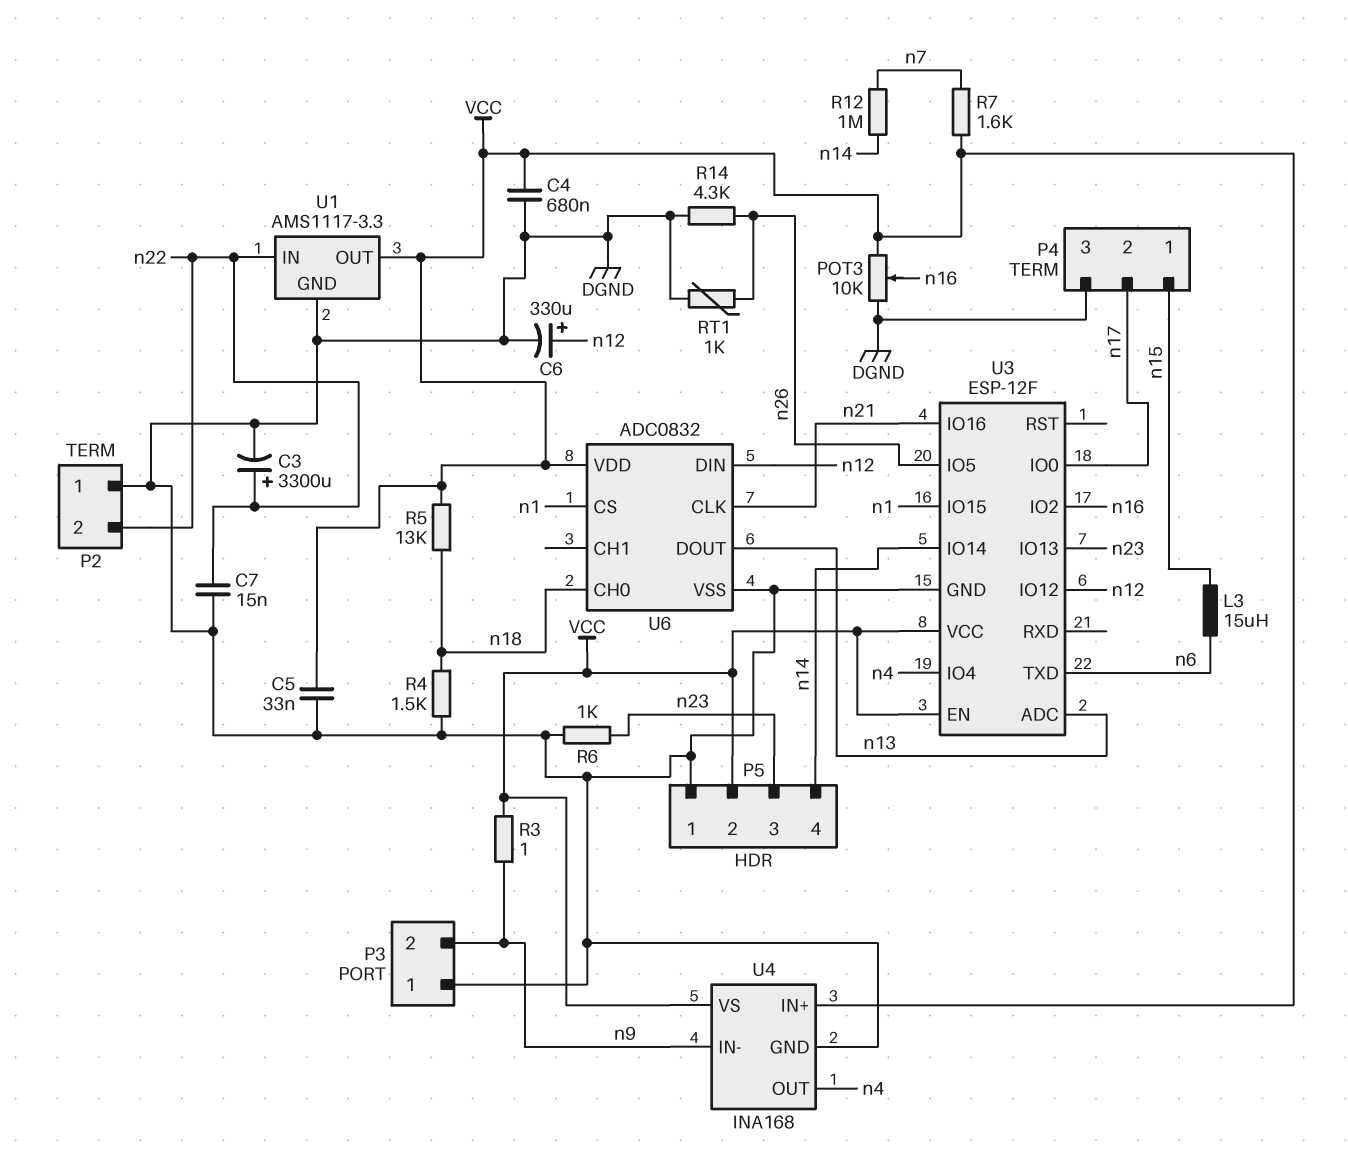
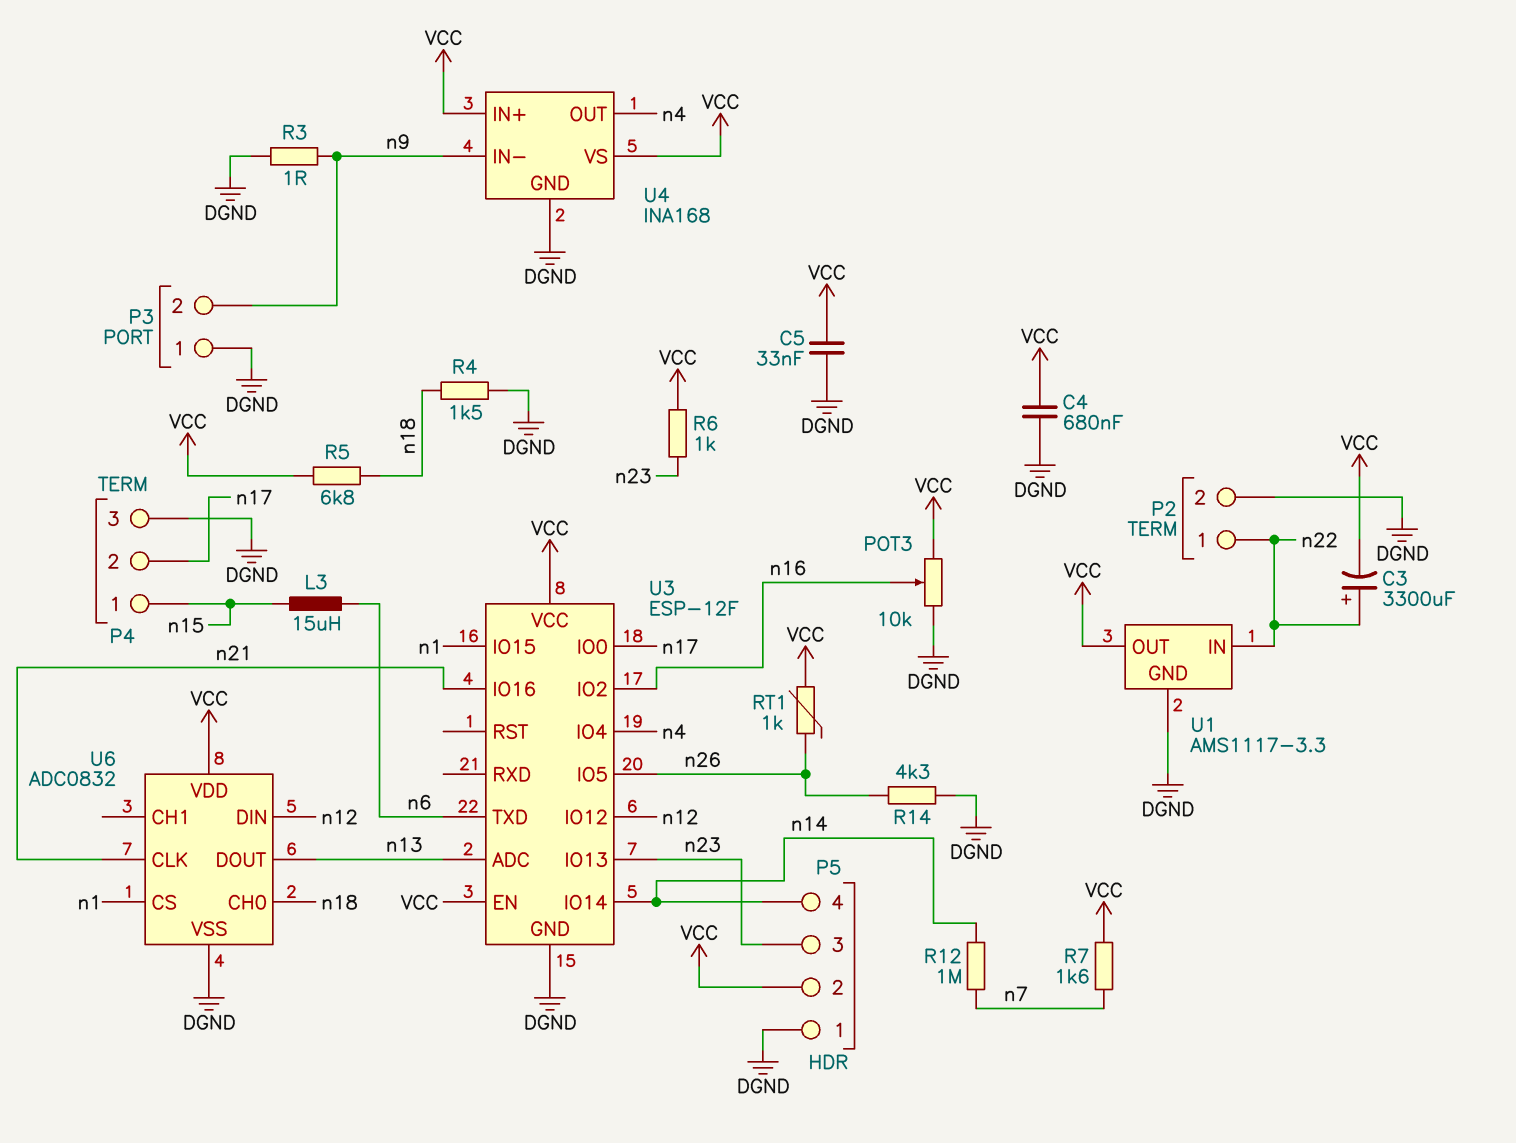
C3: 3300uF (plus n22, minus DGND) -> 3300uF (plus n22, minus VCC)
C6: 330uF (plus n12, minus DGND) -> none
C7: 15nF (DGND, n22) -> none
P2 pin 1: DGND -> n22
P2 pin 2: n22 -> DGND
R3: 1 (VCC, n9) -> 1 (DGND, n9)
R5: 13k (VCC, n18) -> 6.8k (VCC, n18)
R6: 1k (DGND, n23) -> 1k (VCC, n23)
RT1: 1k (DGND, n26) -> 1k (VCC, n26)

